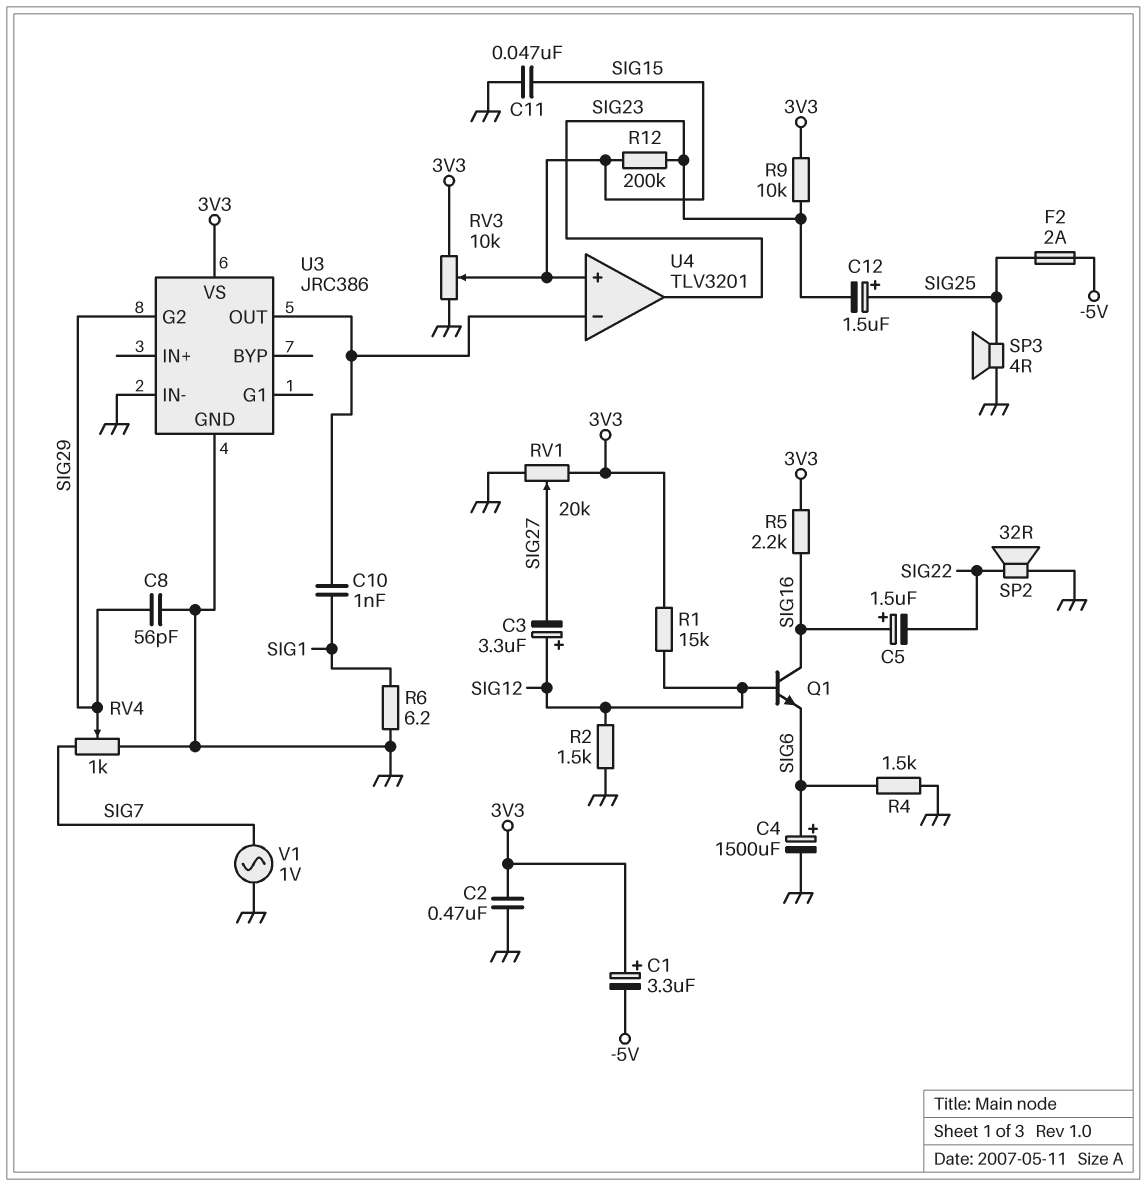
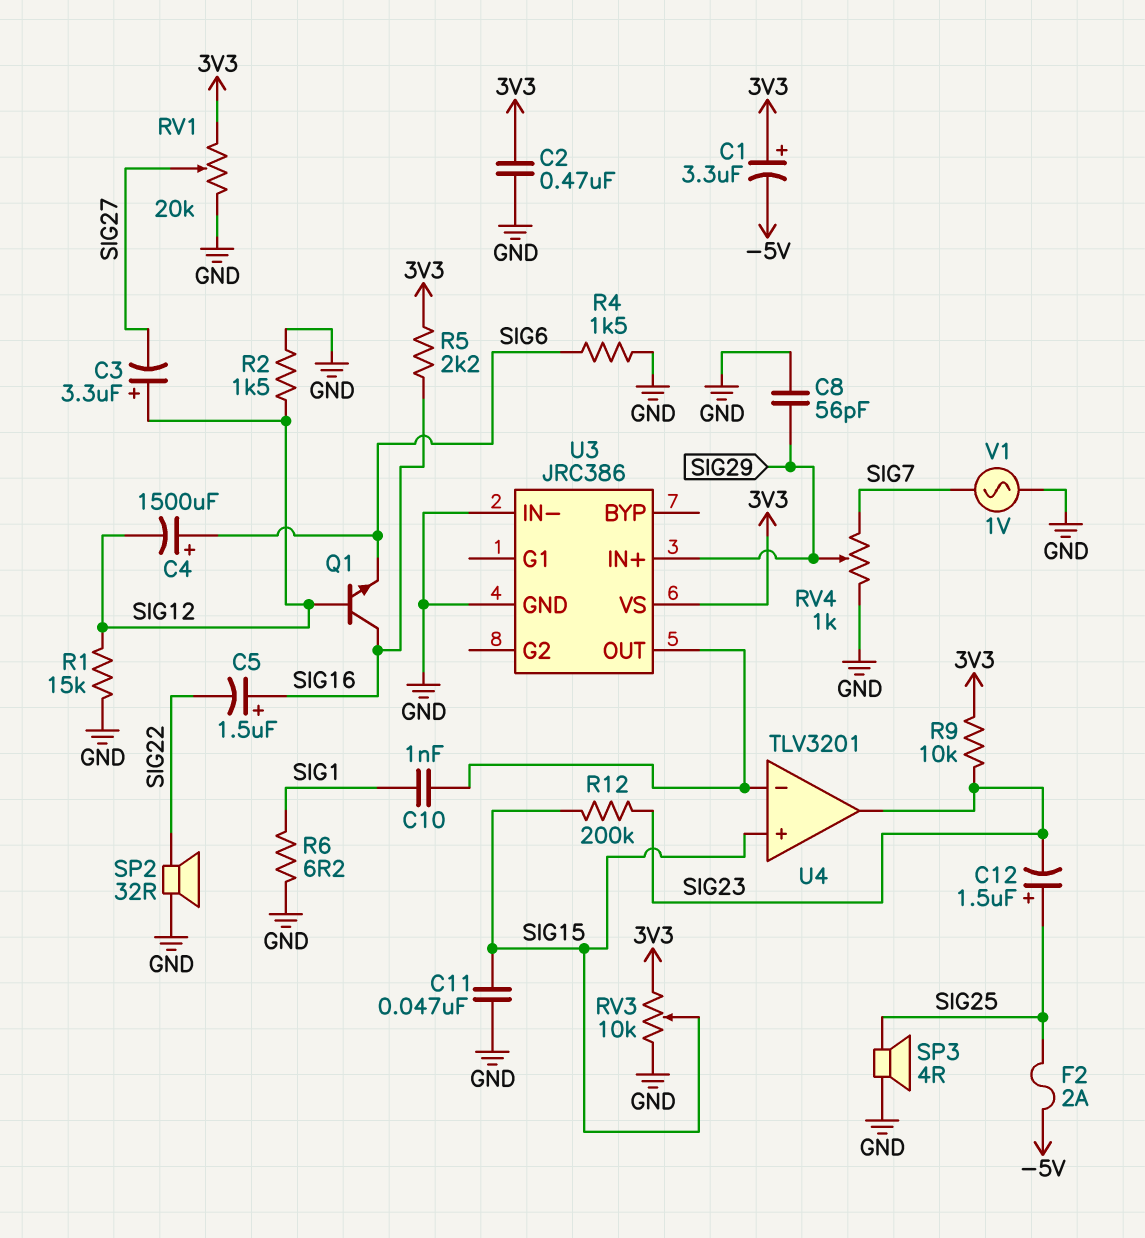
C4: 1500uF (plus SIG6, minus GND) -> 1500uF (plus SIG6, minus SIG12)
R1: 15k (3V3, SIG12) -> 15k (GND, SIG12)
U3 pin G2: SIG29 -> none
U3 pin IN+: none -> SIG29

